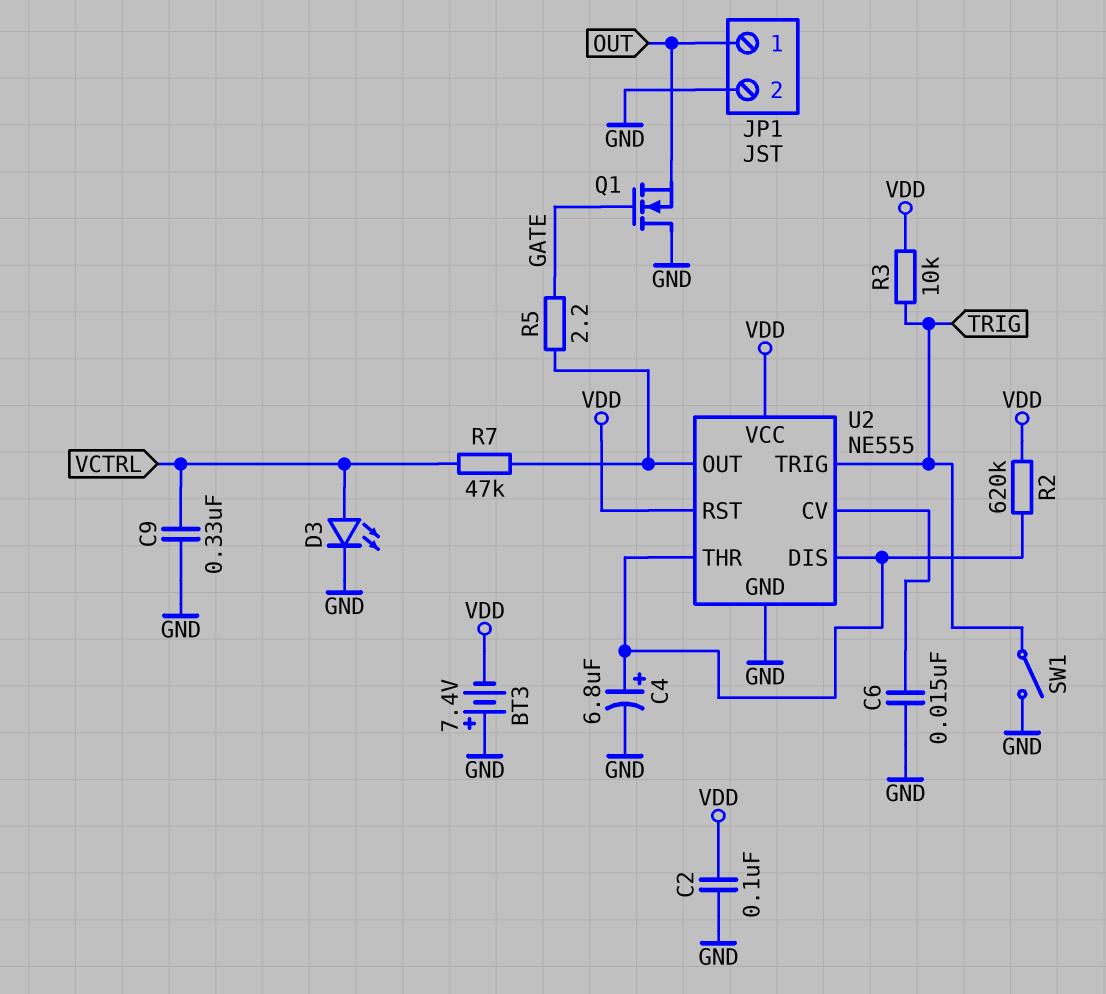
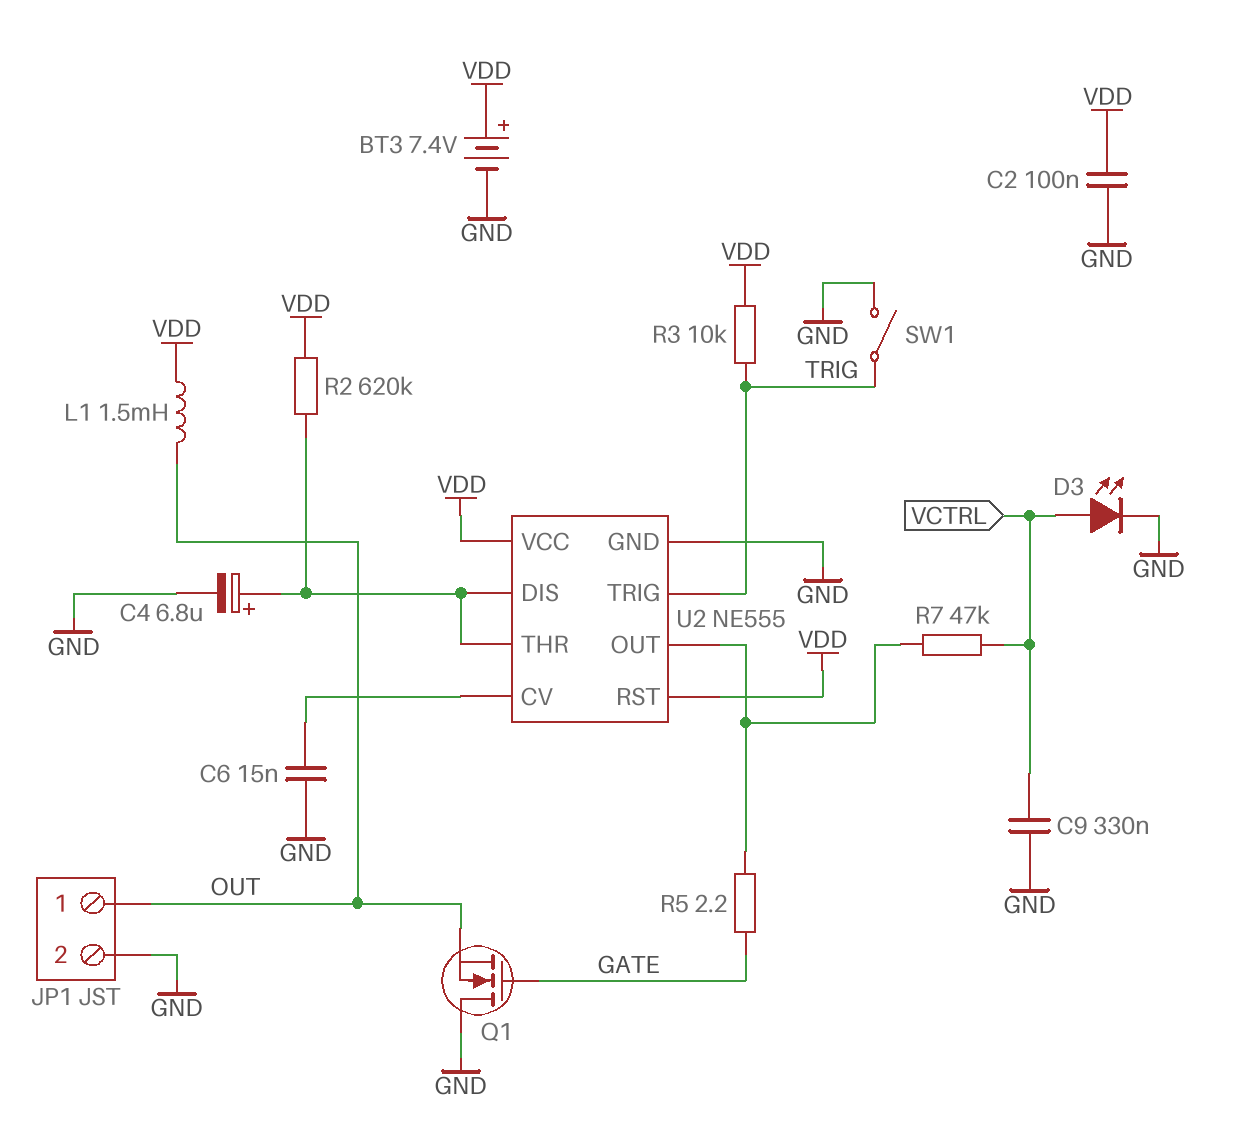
BT3: 7.4V (plus GND, minus VDD) -> 7.4V (plus VDD, minus GND)
L1: none -> 1.5mH (OUT, VDD)

